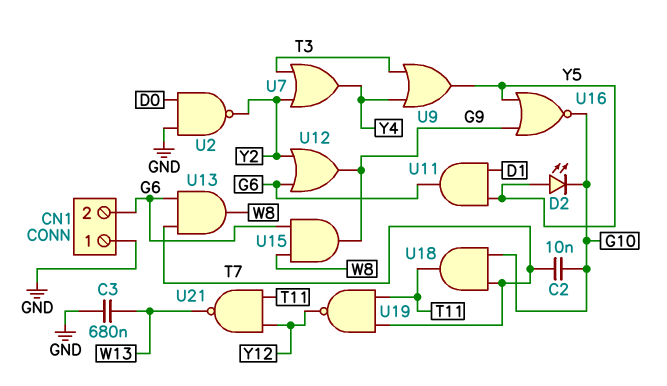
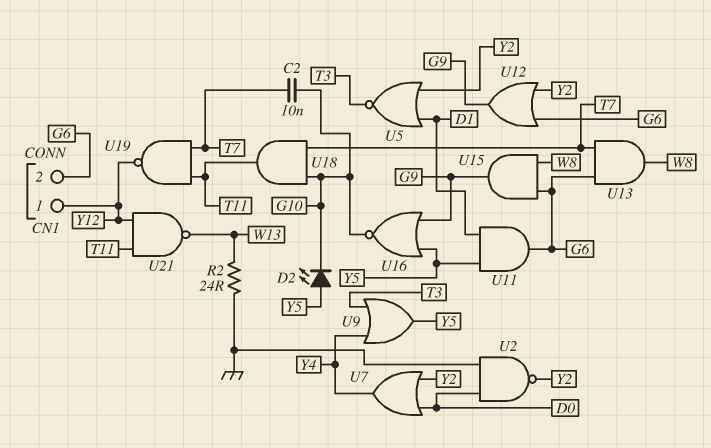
C3: 680nF (GND, W13) -> none
CN1 pin 1: GND -> Y12
R2: none -> 24 (GND, W13)
U5: none -> NOR (in D1, in Y2, out T3)
U7: OR (in T3, in Y2, out Y4) -> OR (in D0, in Y2, out Y4)

